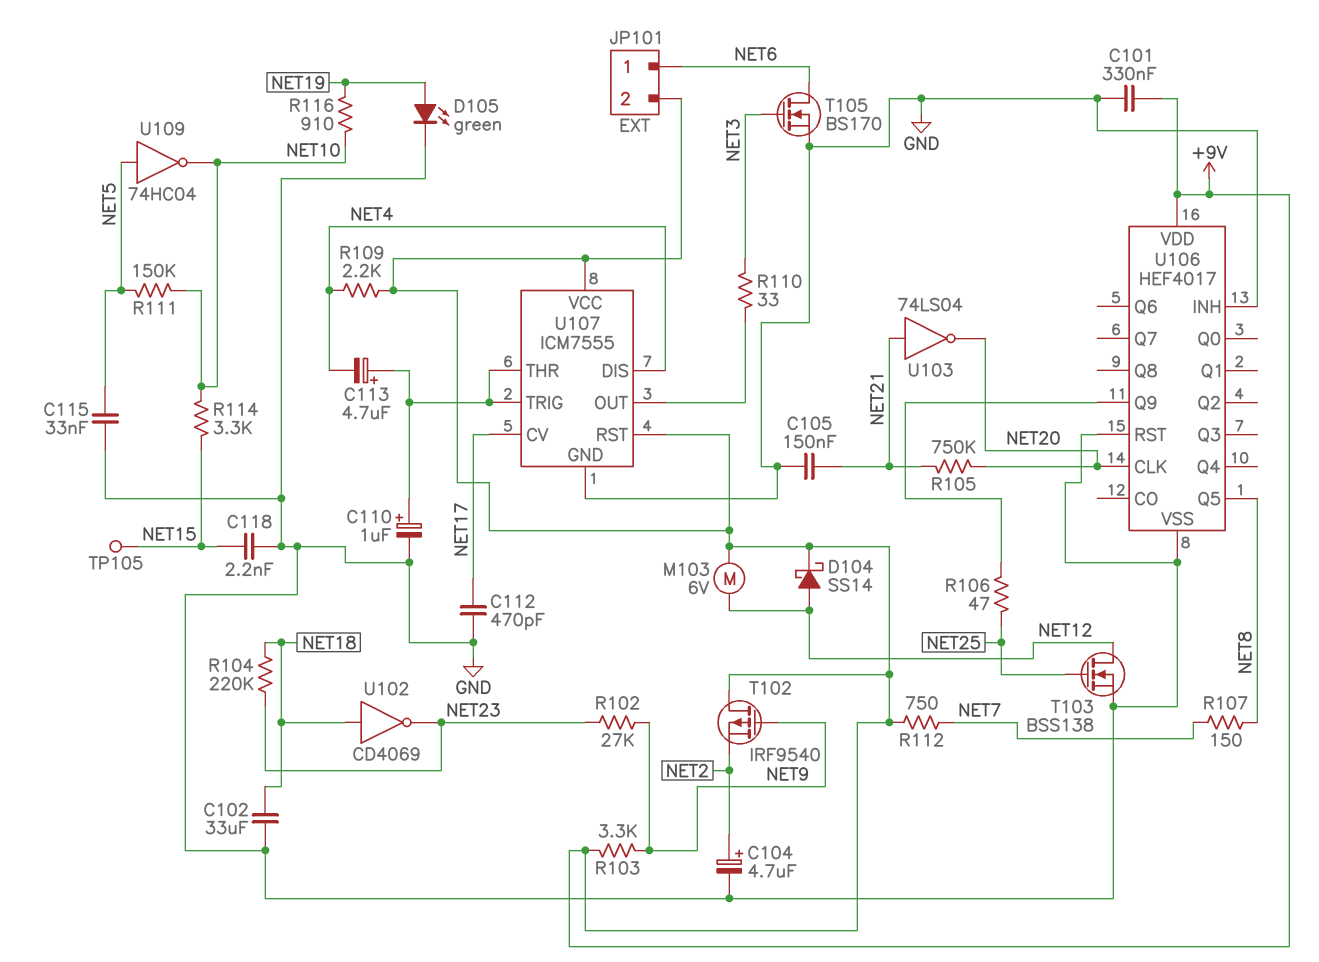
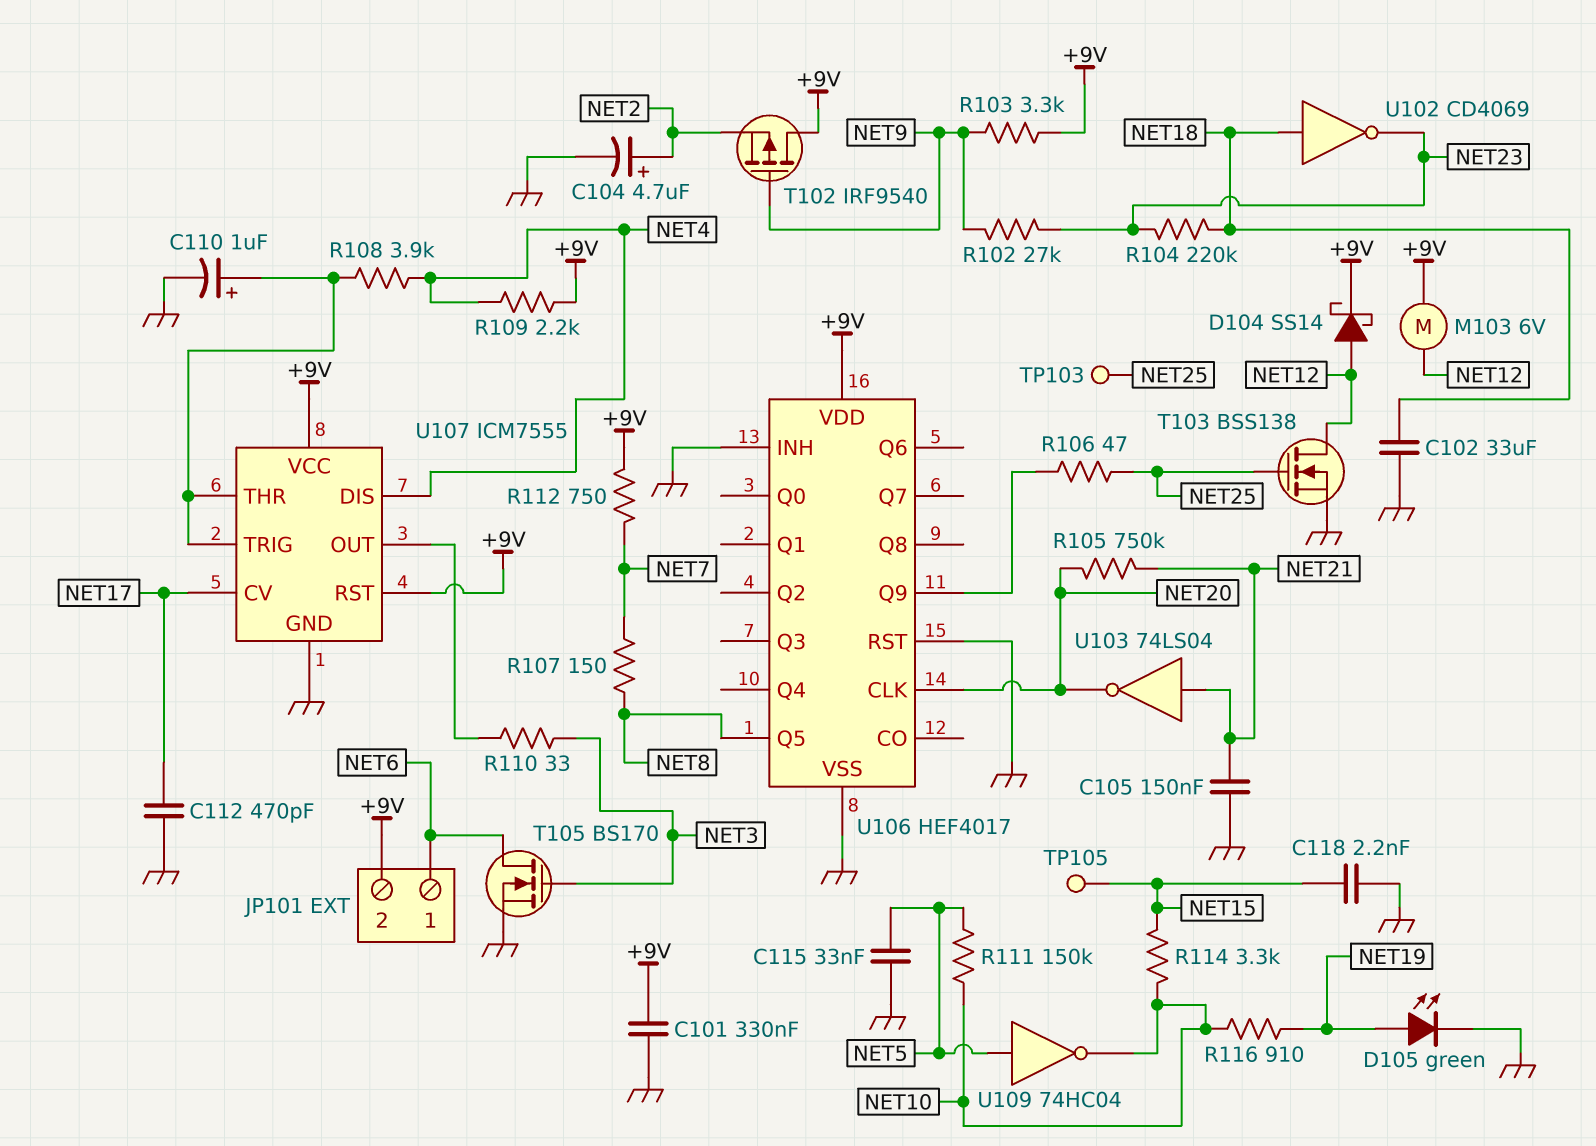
C113: 4.7uF (plus U107/THR, minus NET4) -> none
R108: none -> 3.9k (NET4, U107/THR)
TP103: none -> test point (NET25)

